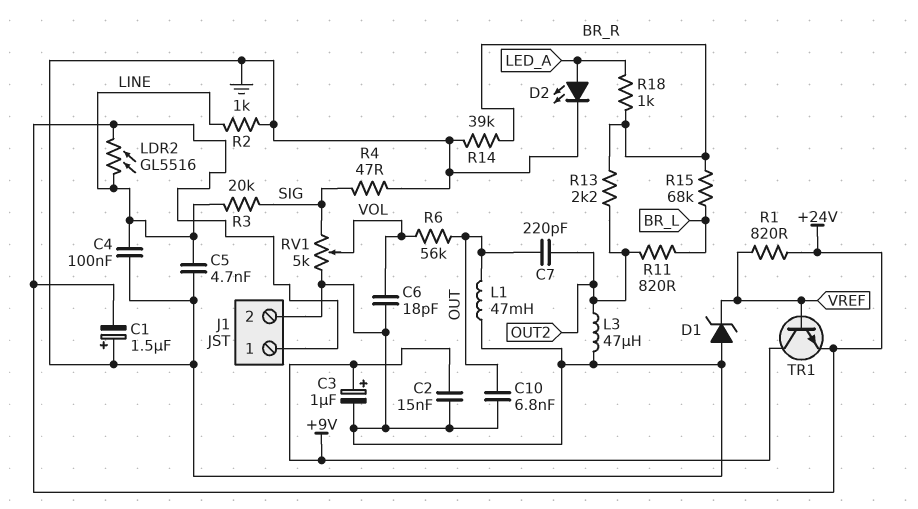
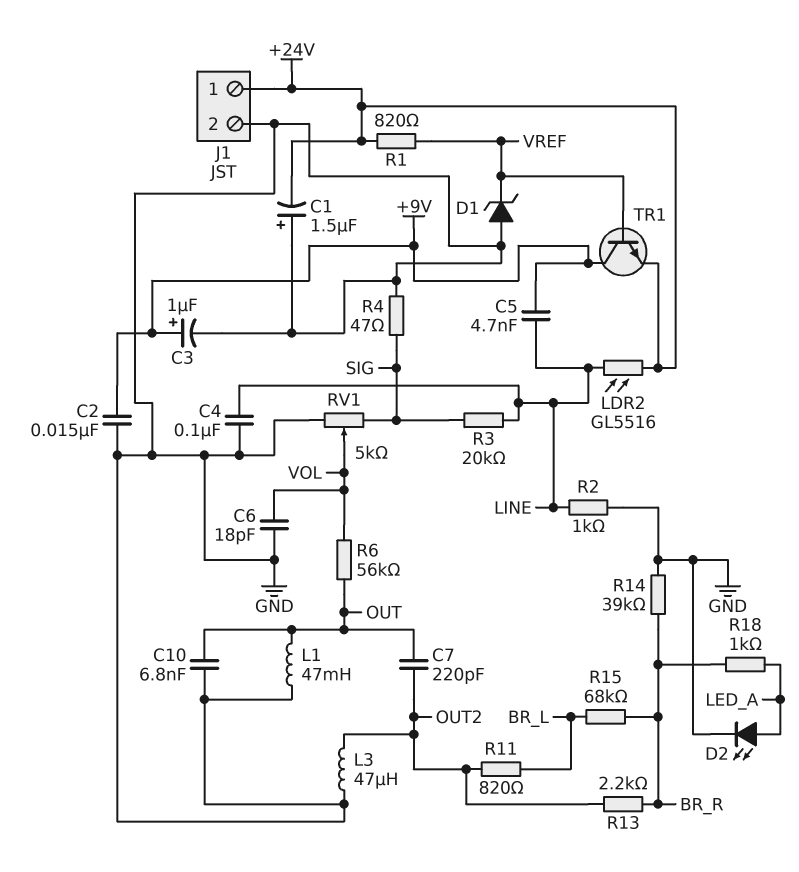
C5: 4.7nF (GND, LINE) -> 4.7nF (+9V, LINE)

